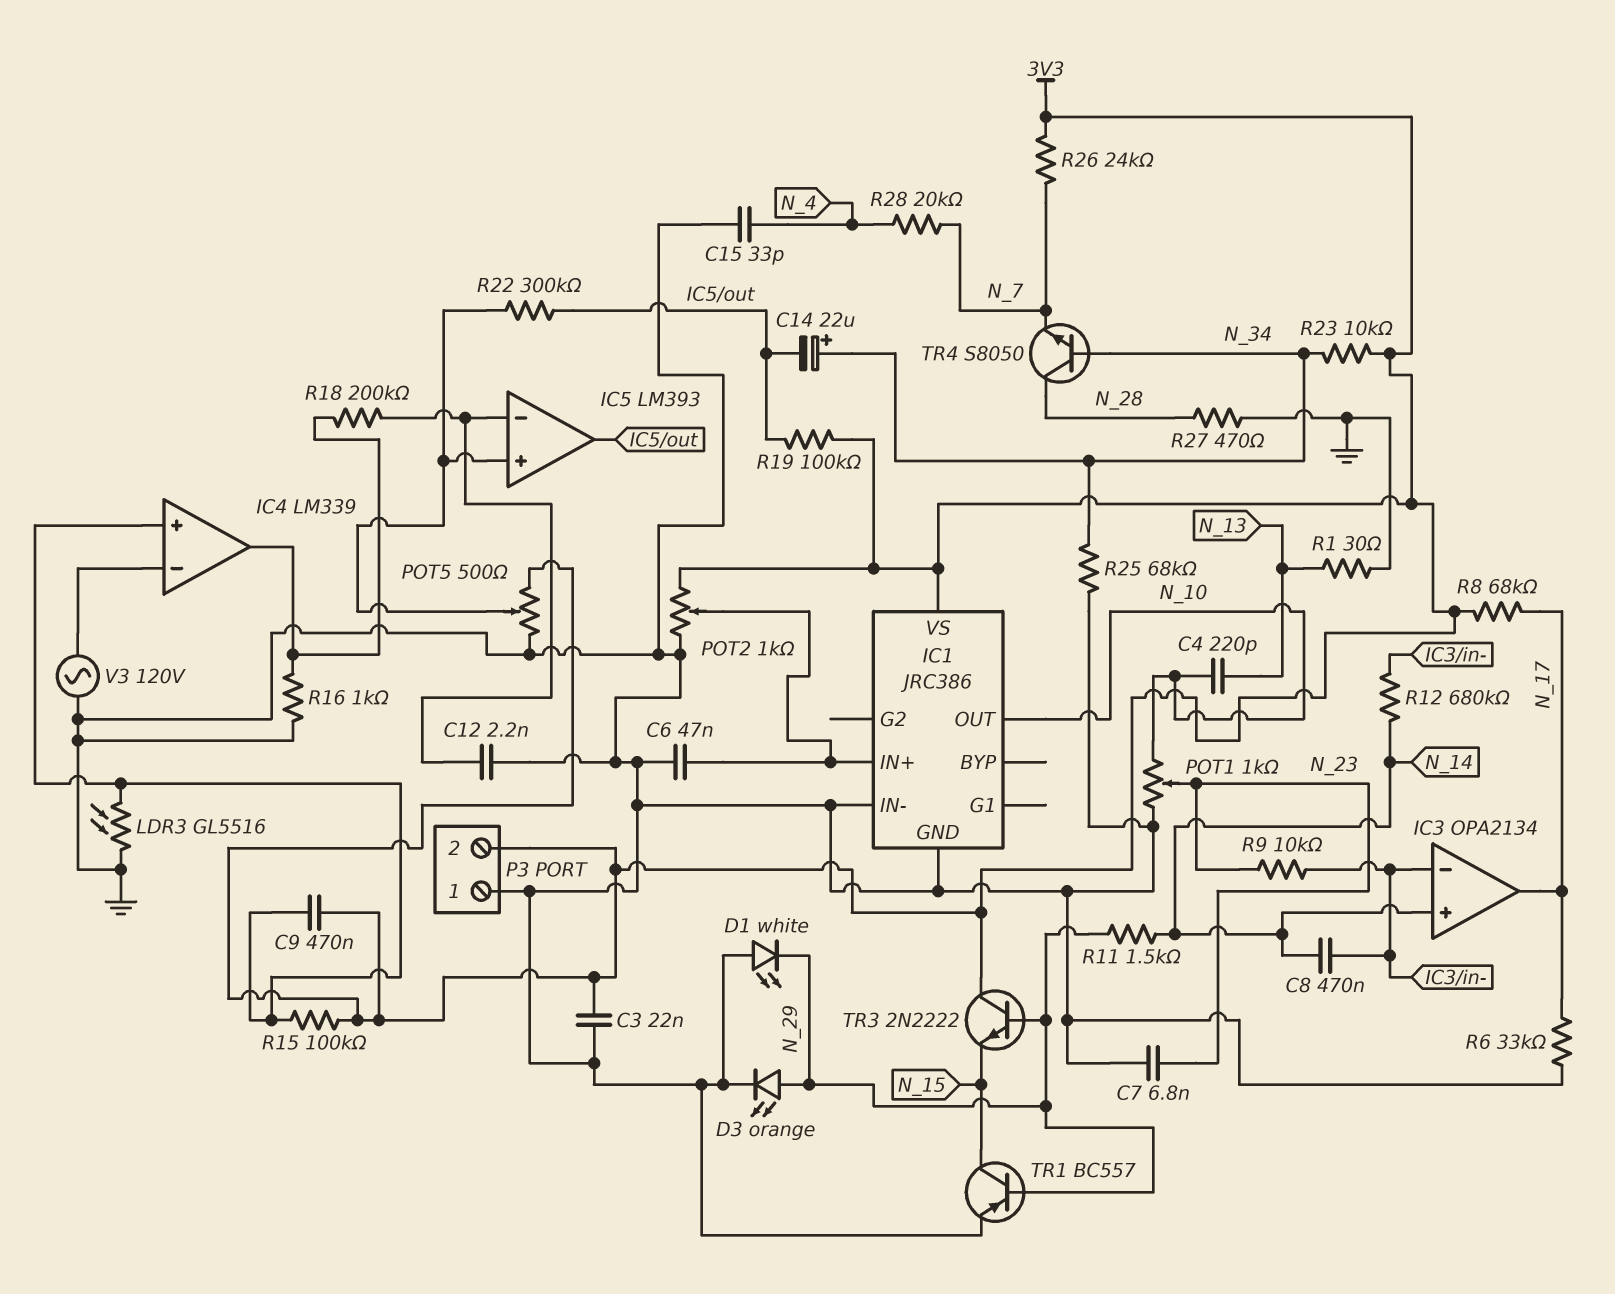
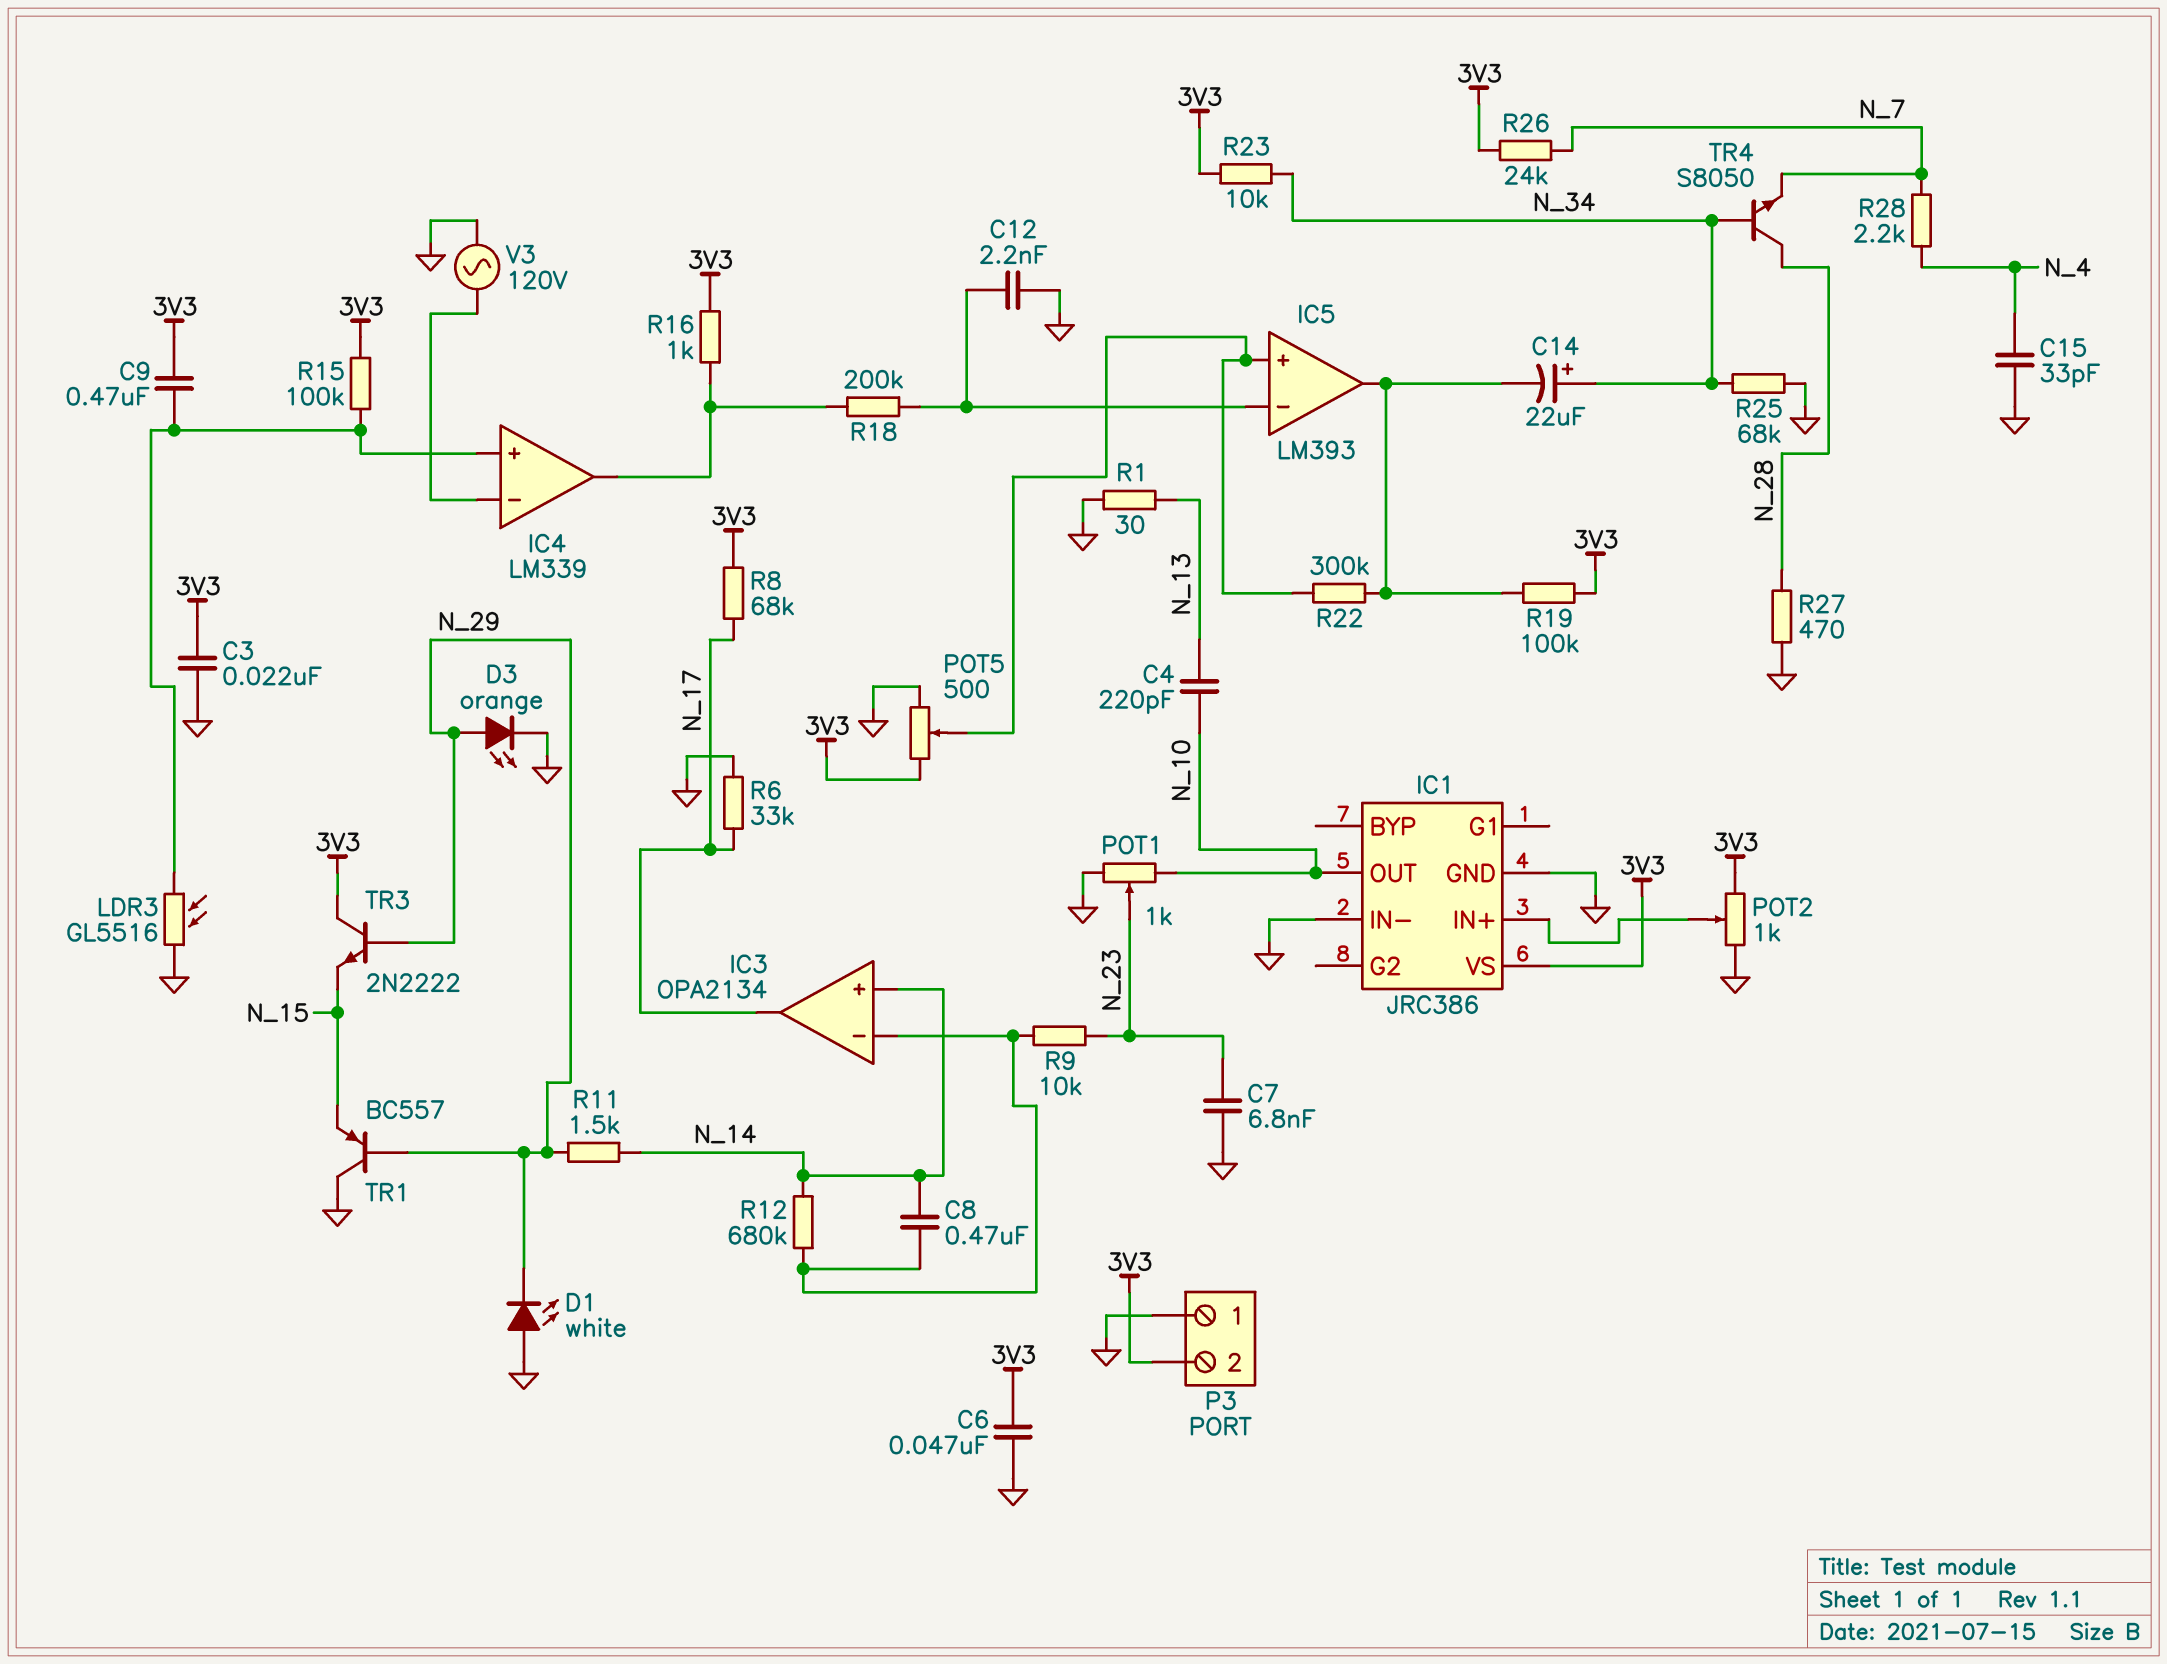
C6: 47nF (GND, IC1/IN+) -> 47nF (3V3, GND)
R16: 1k (GND, IC4/out) -> 1k (3V3, IC4/out)
R28: 20k (N_4, N_7) -> 2.2k (N_4, N_7)
TR1: PNP BC557 (B N_29, C N_15, E GND) -> PNP BC557 (B N_29, C GND, E N_15)

